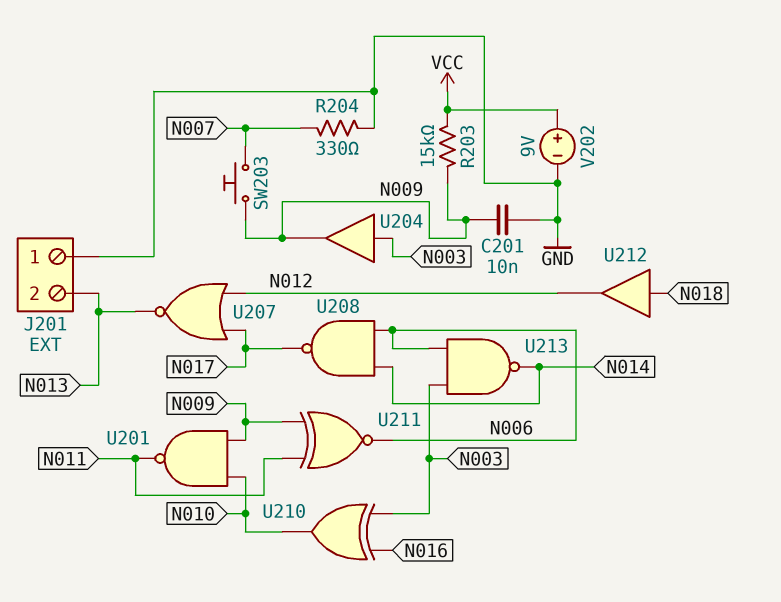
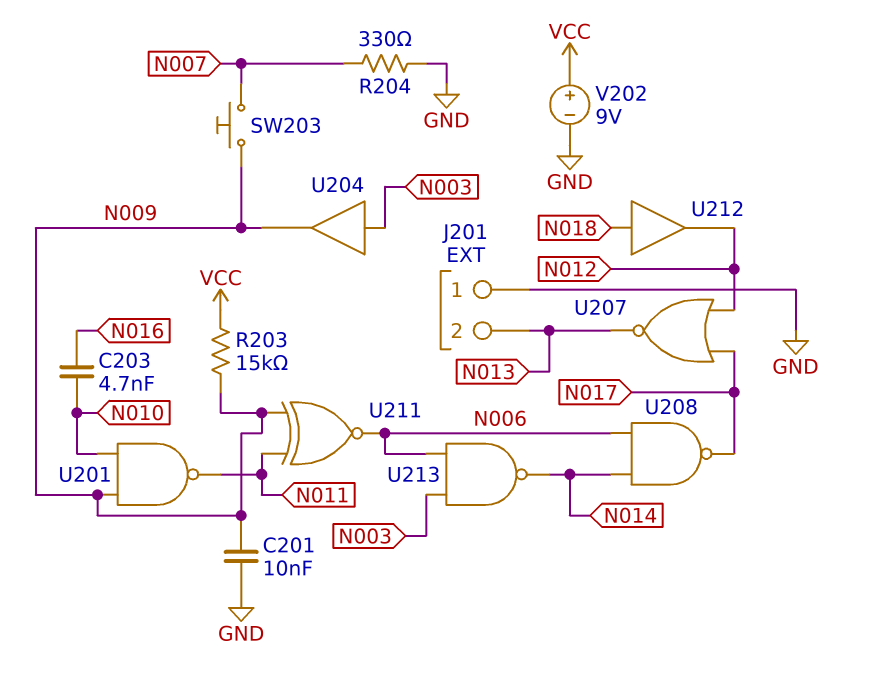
C203: none -> 4.7nF (N010, N016)
U210: XOR (in N003, in N016, out N010) -> none

